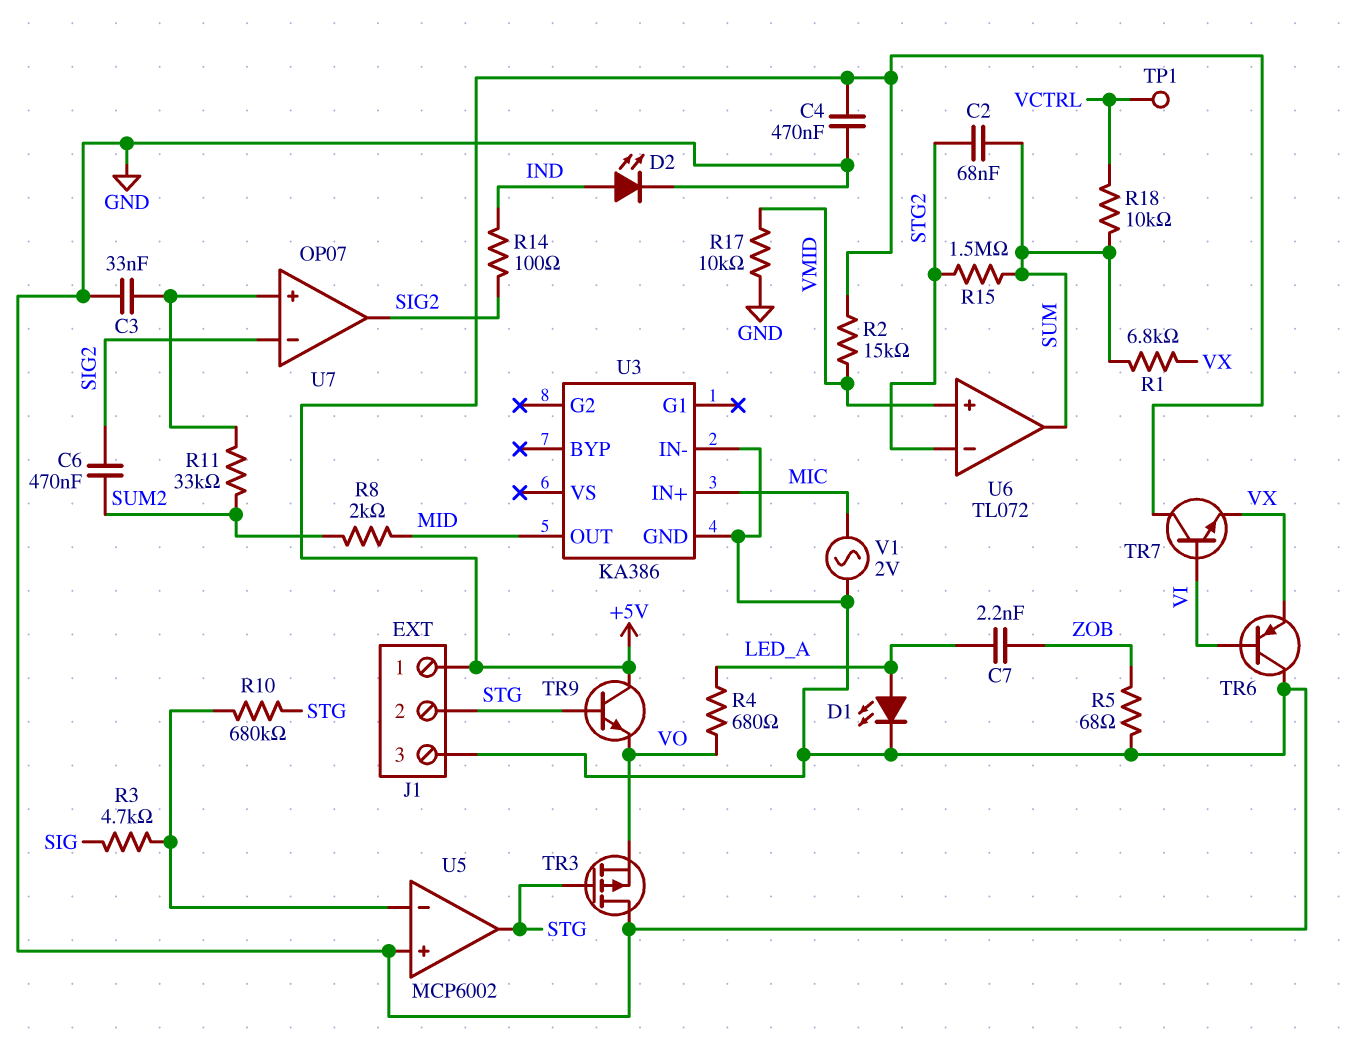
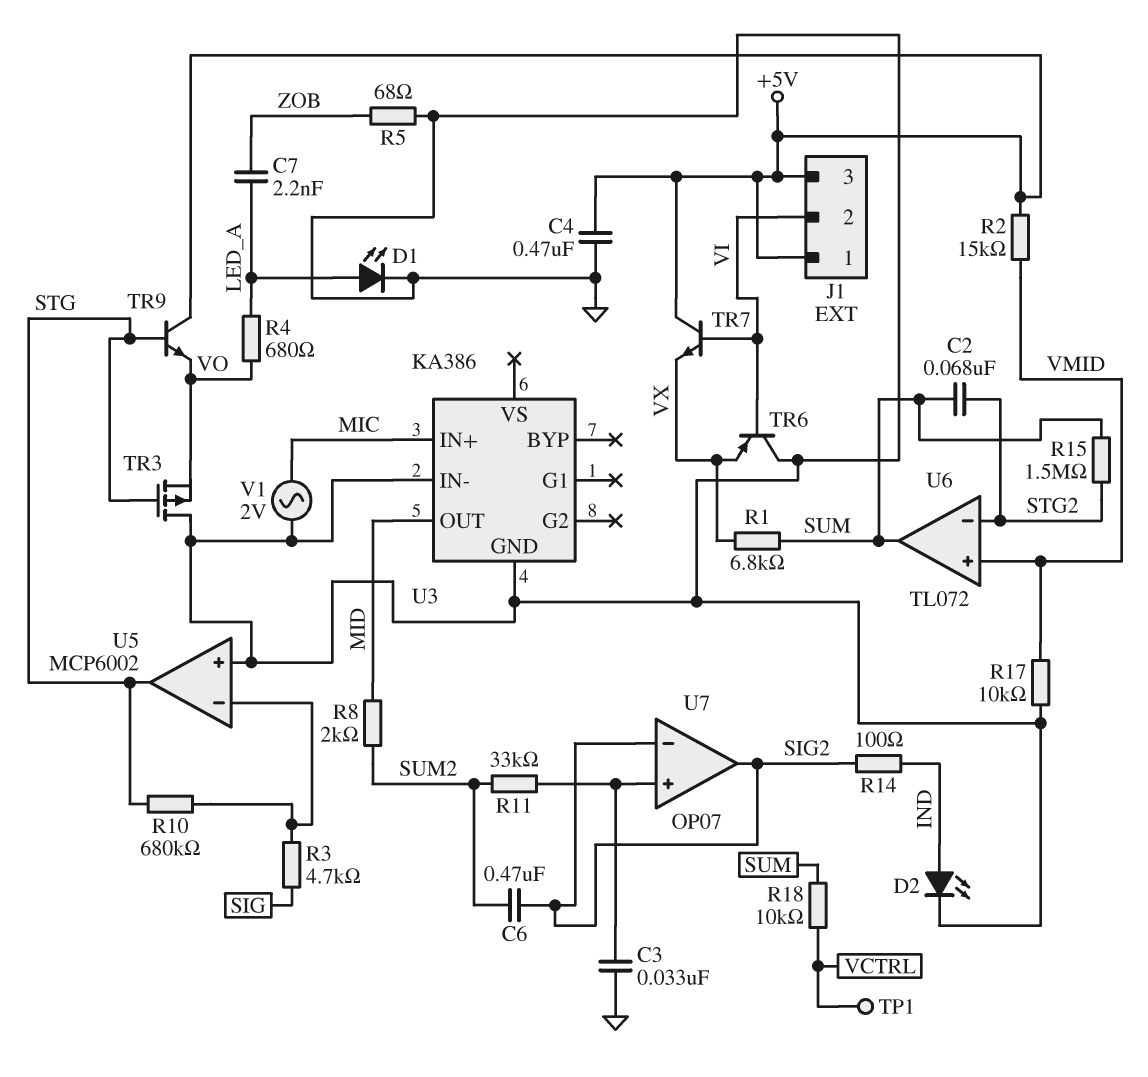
J1 pin 2: STG -> VI
J1 pin 3: GND -> +5V

